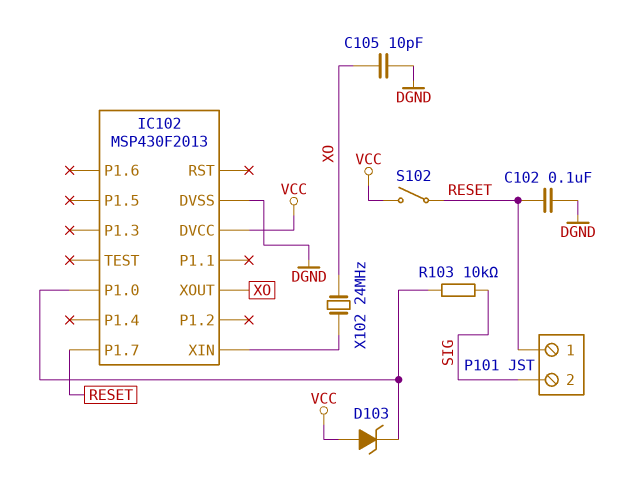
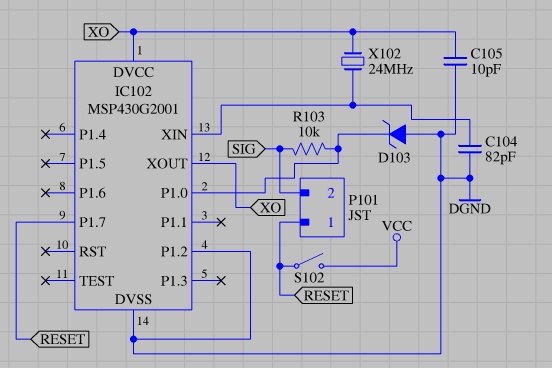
C102: 100nF (DGND, RESET) -> none
C104: none -> 82pF (DGND, IC102/XIN)
D103: zener (A VCC, K IC102/P1.0) -> zener (A DGND, K IC102/P1.0)
IC102: MSP430F2013 -> MSP430G2001
IC102 pin DVCC: VCC -> XO
IC102 pin P1.2: none -> DGND

